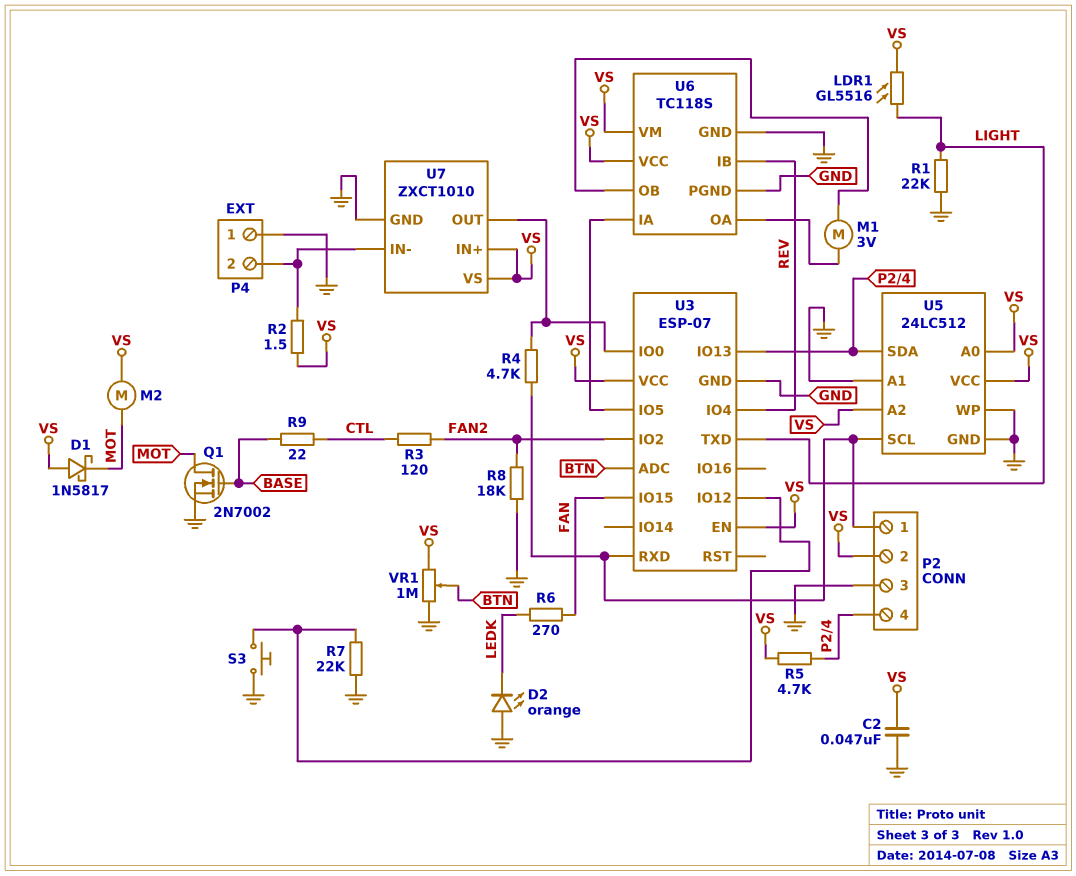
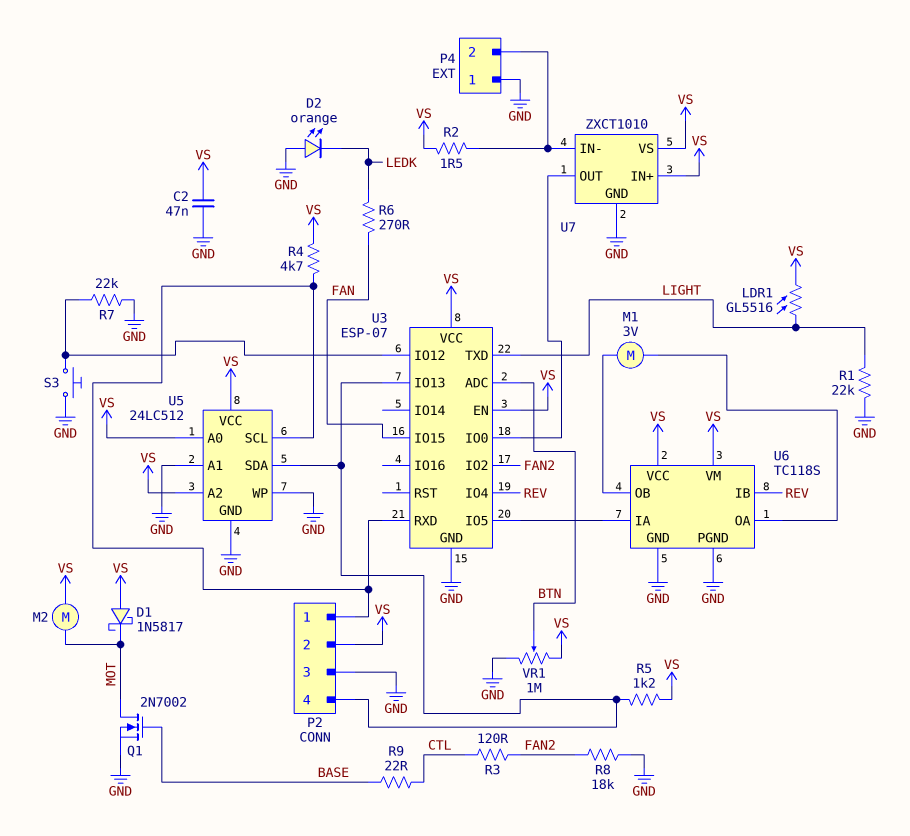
R4: 4.7k (P2/1, U3/IO0) -> 4.7k (P2/1, VS)
R5: 4.7k (P2/4, VS) -> 1.2k (P2/4, VS)

